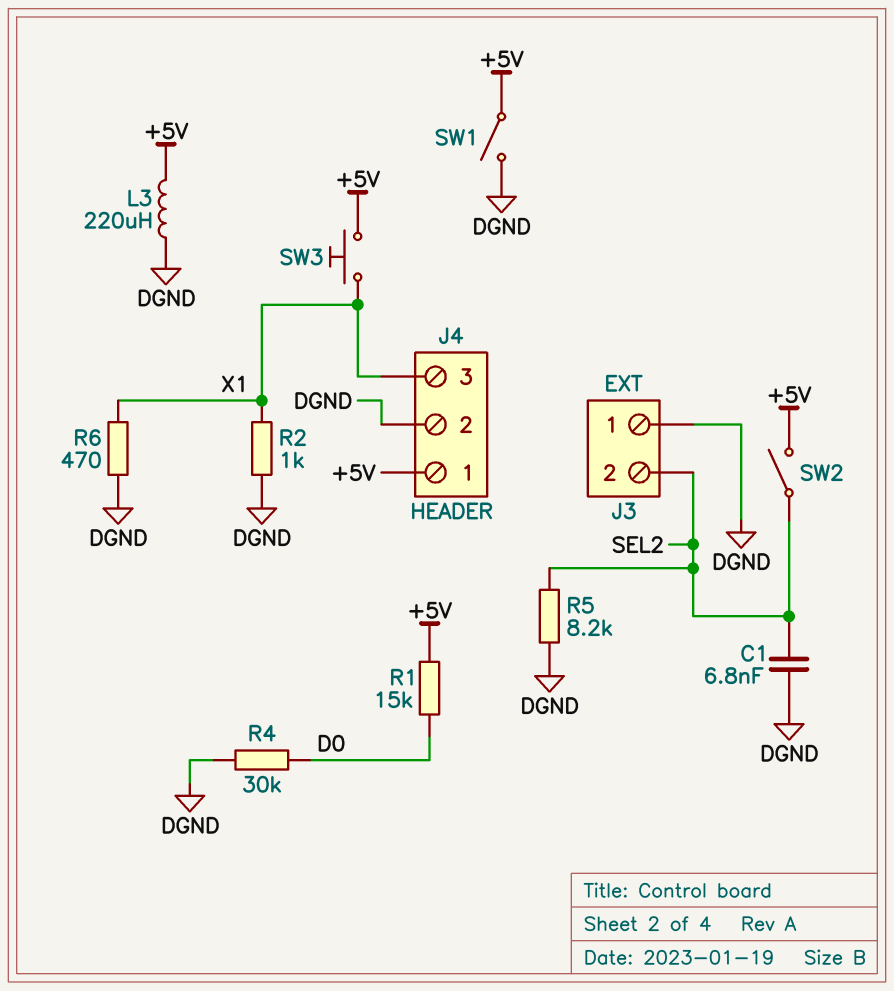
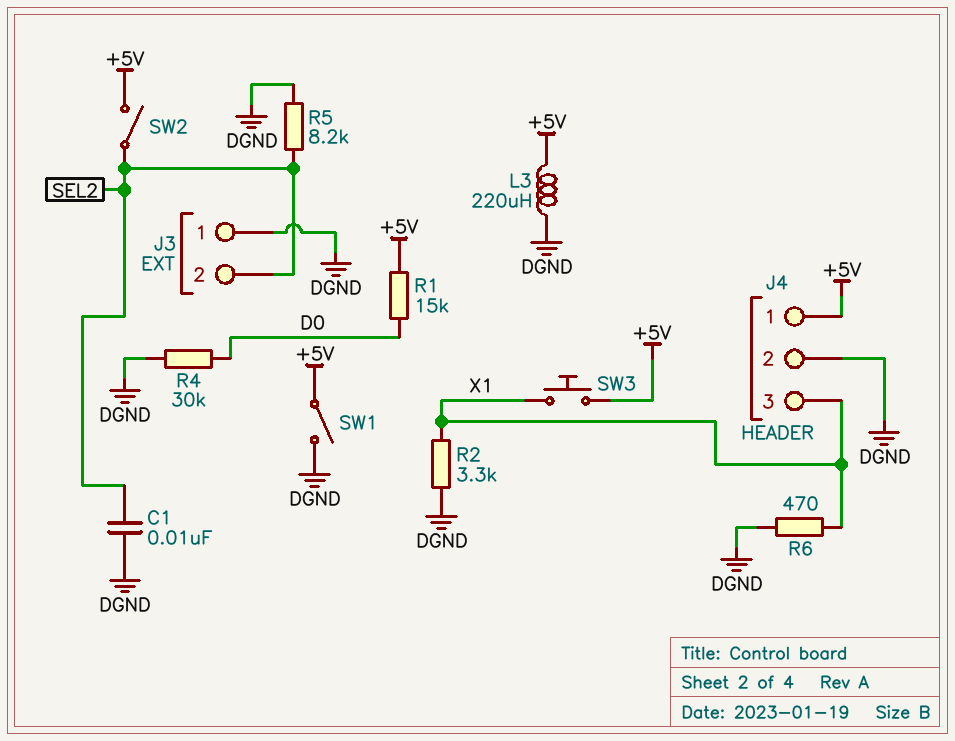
C1: 6.8nF (DGND, SEL2) -> 10nF (DGND, SEL2)
R2: 1k (DGND, X1) -> 3.3k (DGND, X1)

